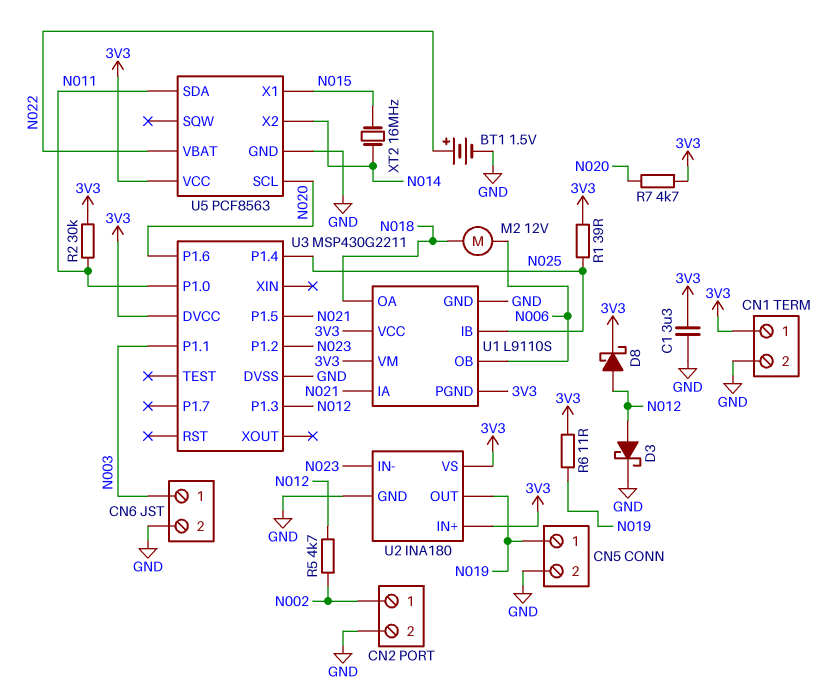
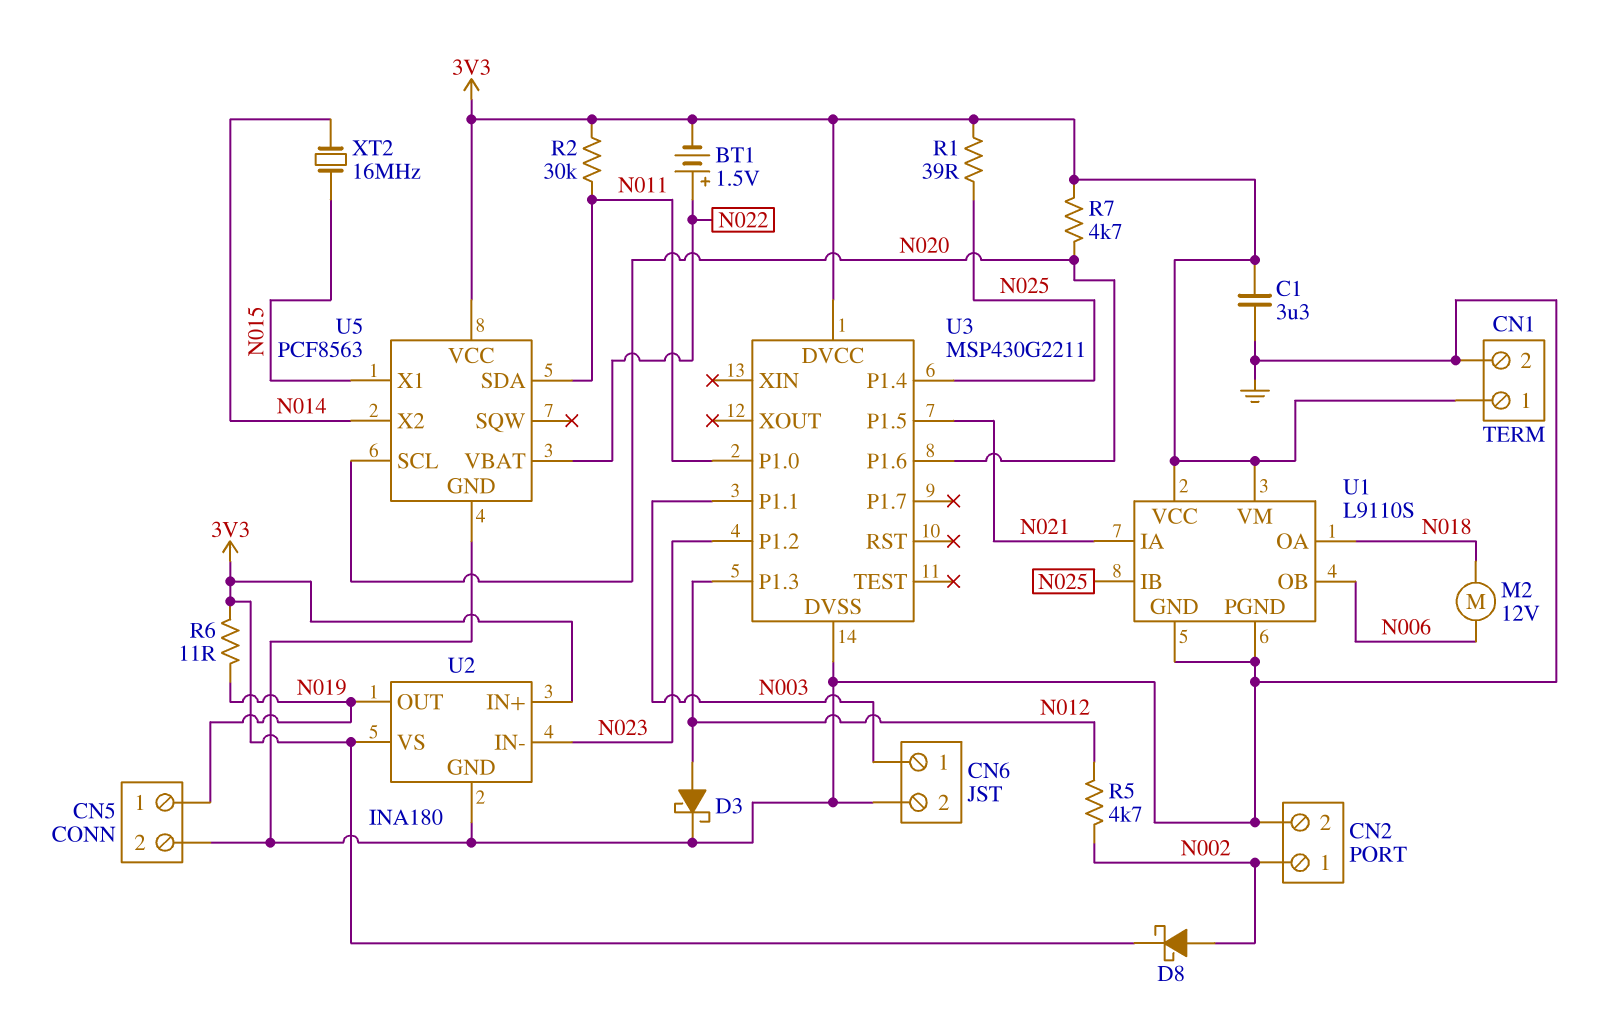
BT1: 1.5V (plus N022, minus GND) -> 1.5V (plus N022, minus 3V3)
D8: schottky (A N012, K 3V3) -> schottky (A N002, K 3V3)
U1 pin PGND: 3V3 -> GND

